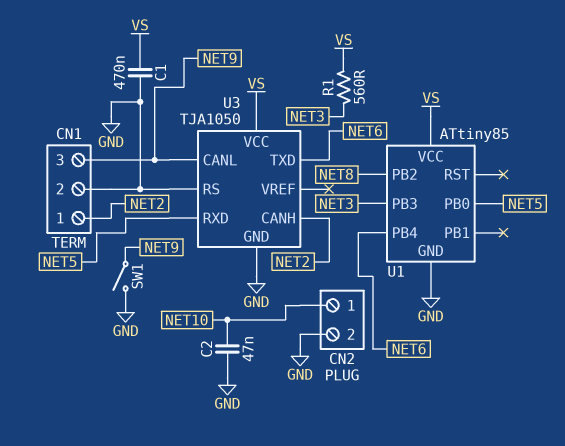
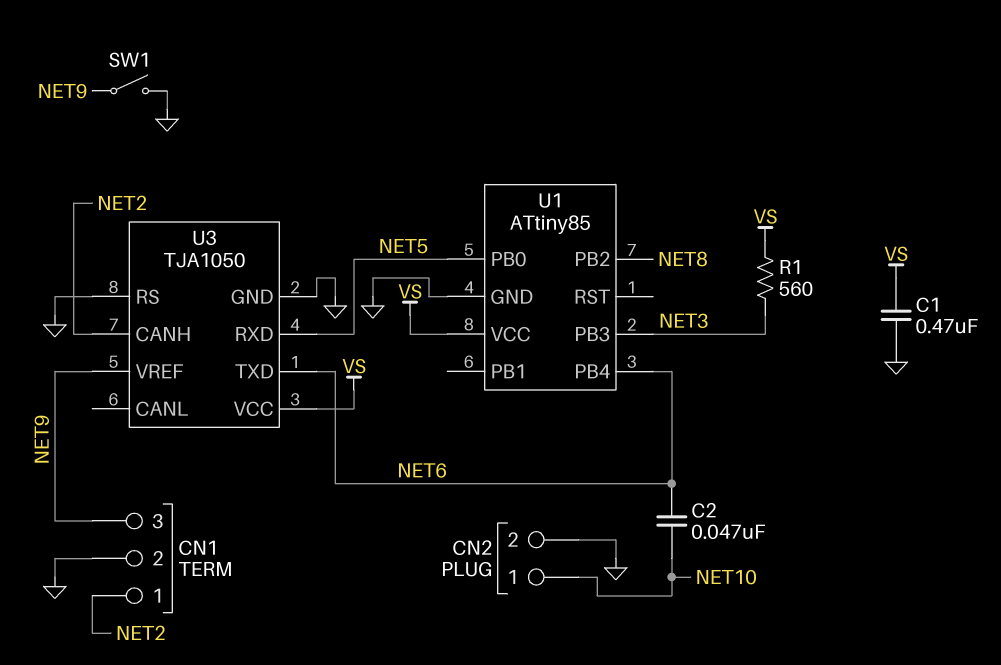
C2: 47nF (GND, NET10) -> 47nF (NET6, NET10)
U3 pin CANL: NET9 -> none
U3 pin VREF: none -> NET9

